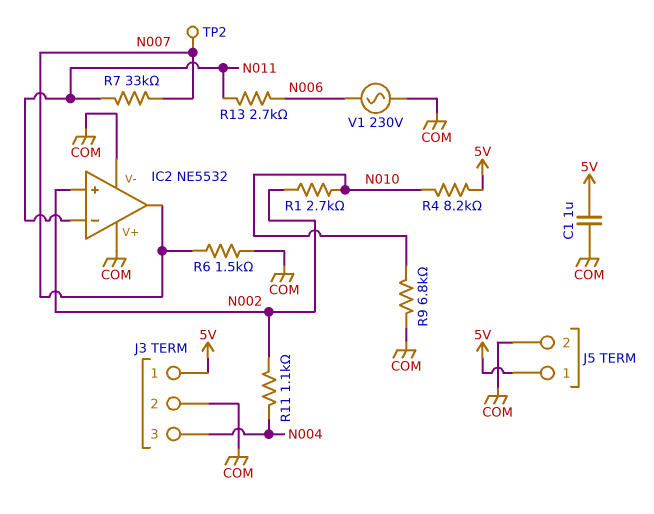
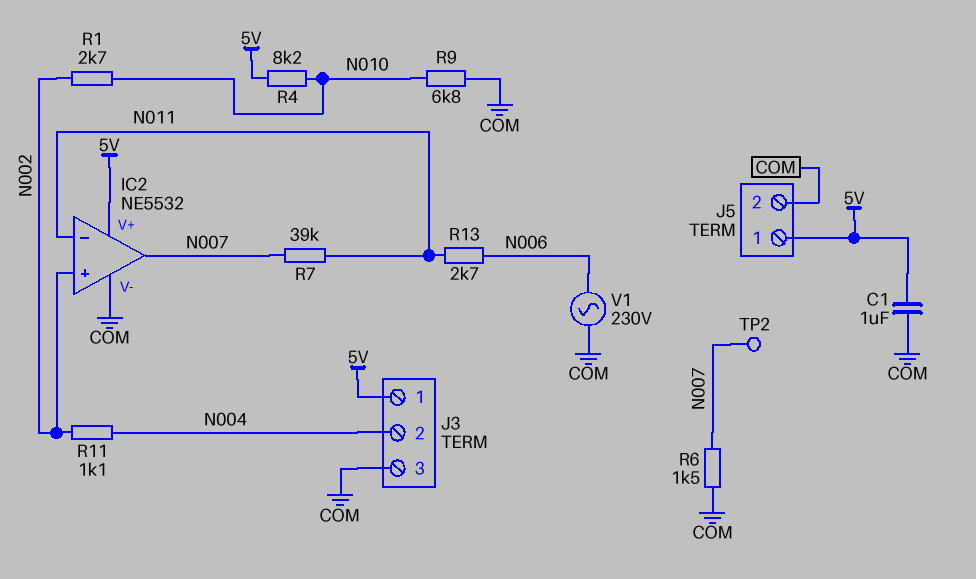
IC2 pin V+: COM -> 5V
J3 pin 2: COM -> N004
J3 pin 3: N004 -> COM
R7: 33k (N007, N011) -> 39k (N007, N011)

